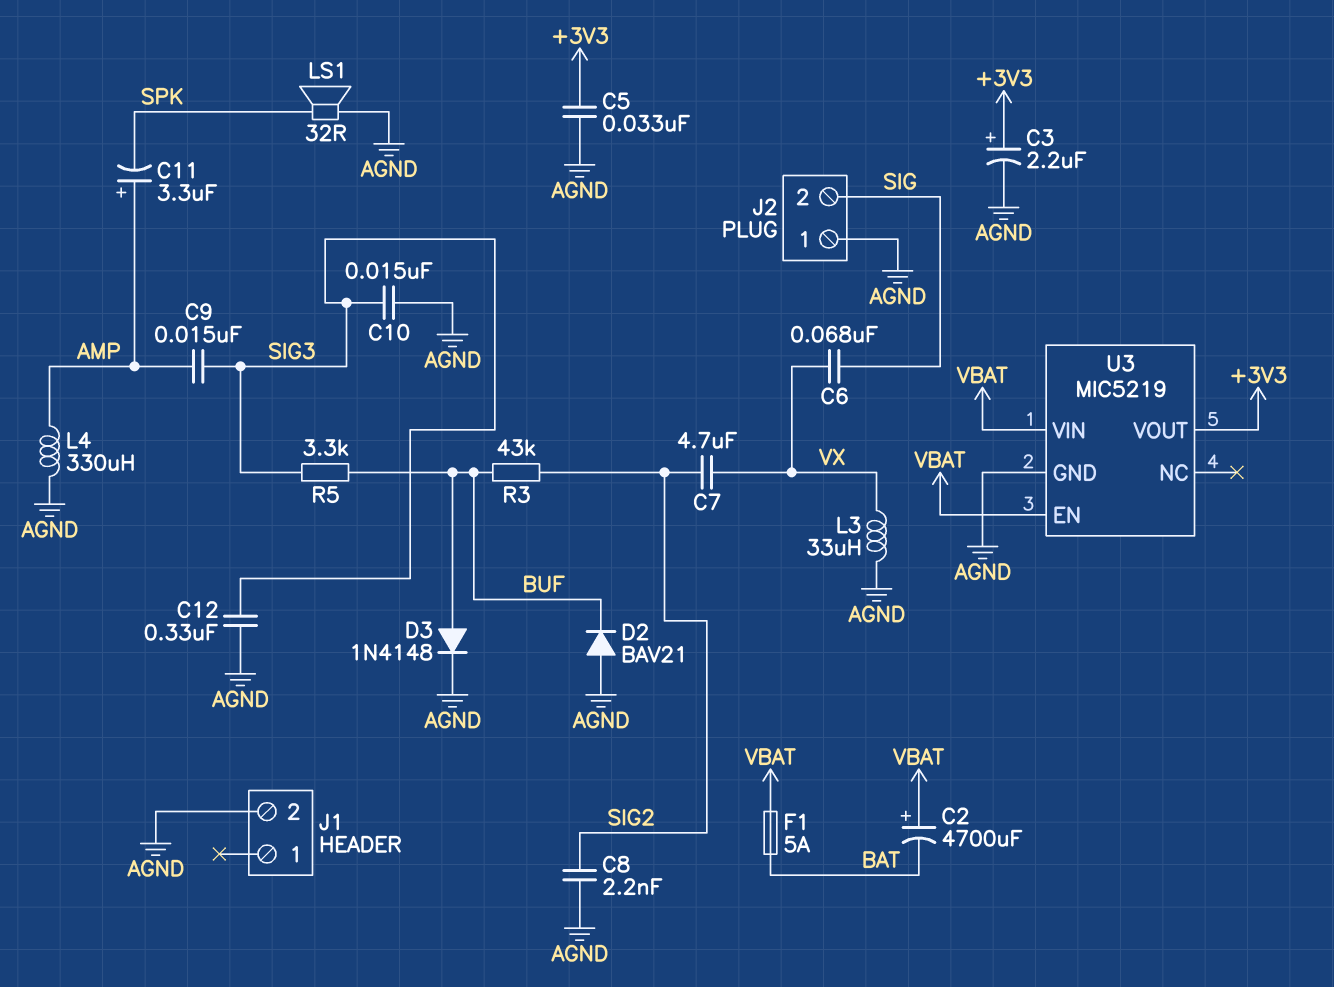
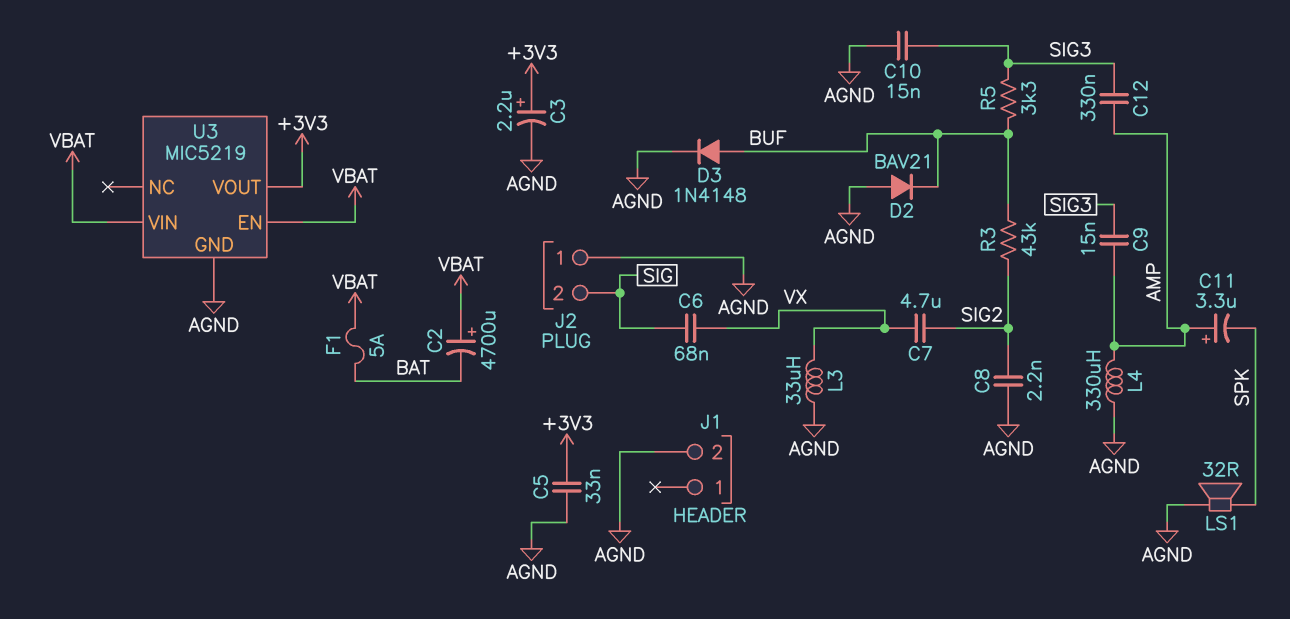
C12: 330nF (AGND, SIG3) -> 330nF (AMP, SIG3)

